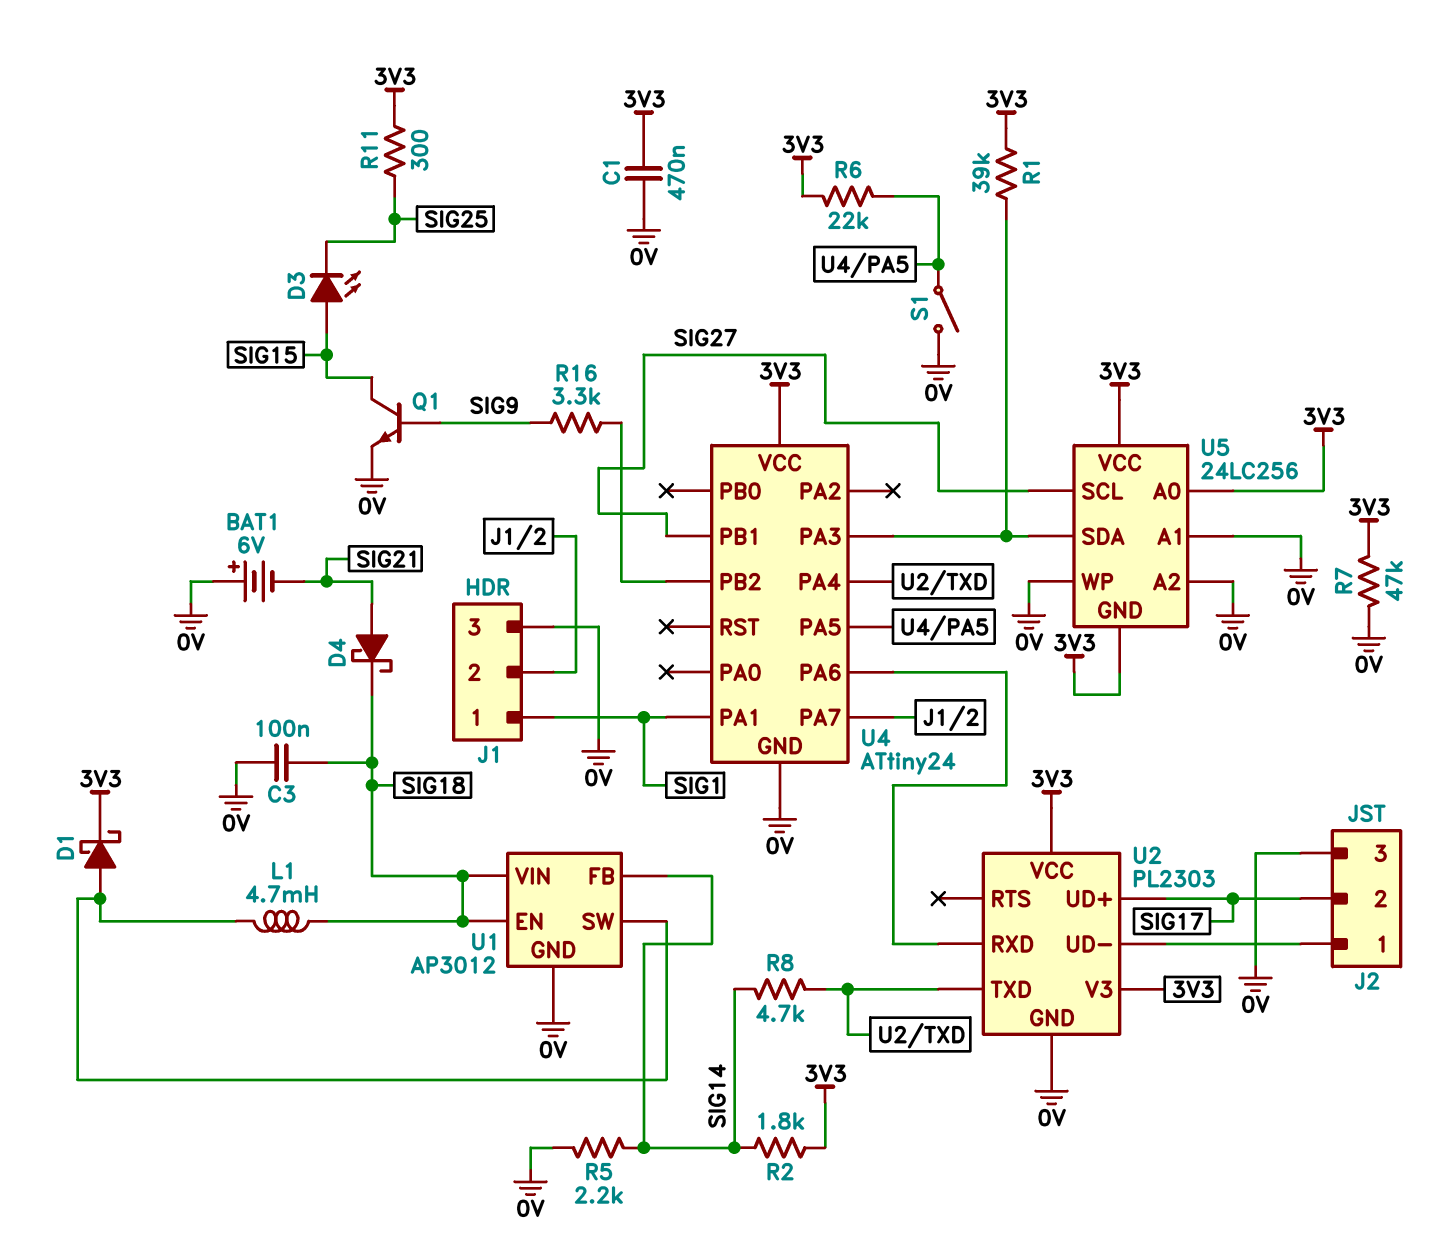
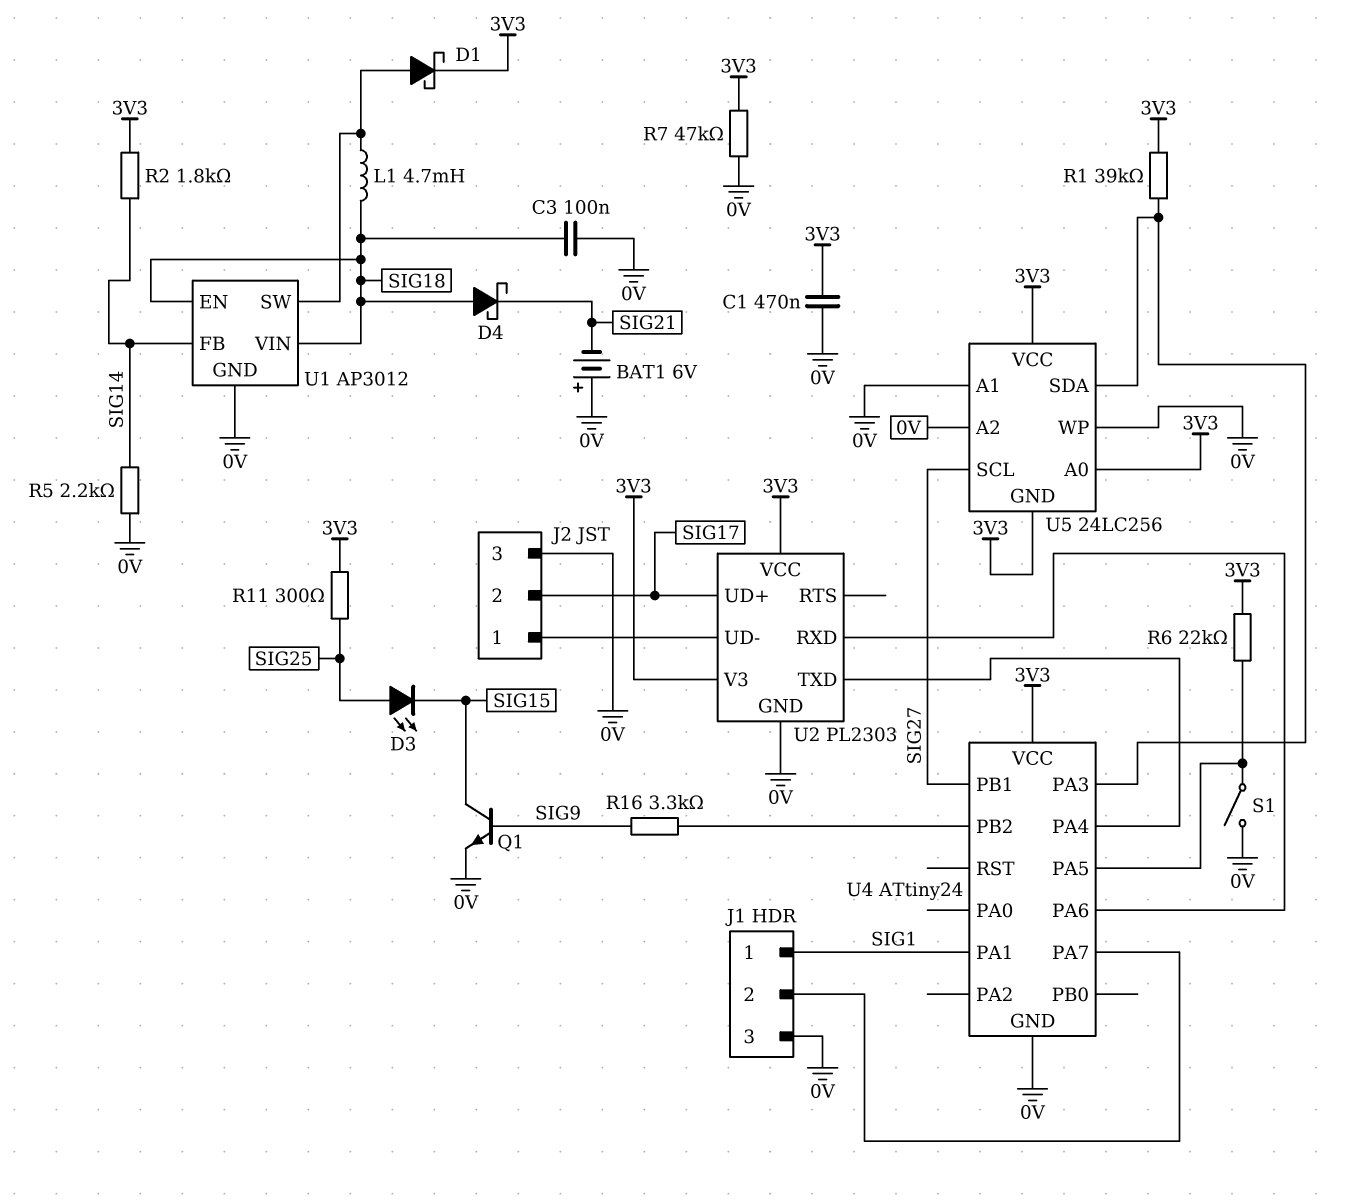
D3: LED (A SIG15, K SIG25) -> LED (A SIG25, K SIG15)
D4: schottky (A SIG21, K SIG18) -> schottky (A SIG18, K SIG21)
R8: 4.7k (SIG14, U2/TXD) -> none

